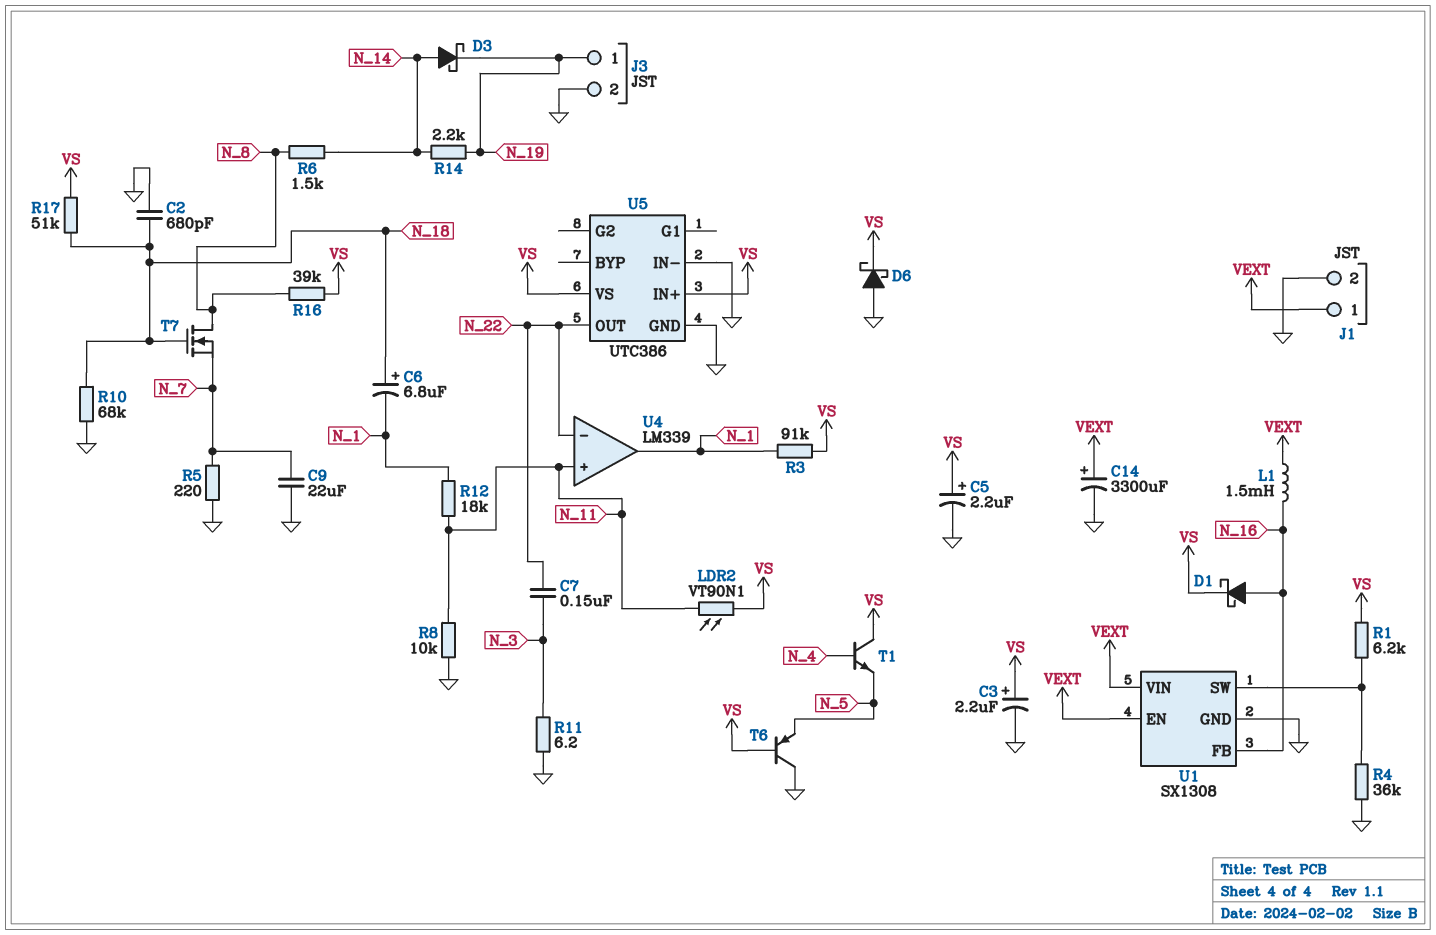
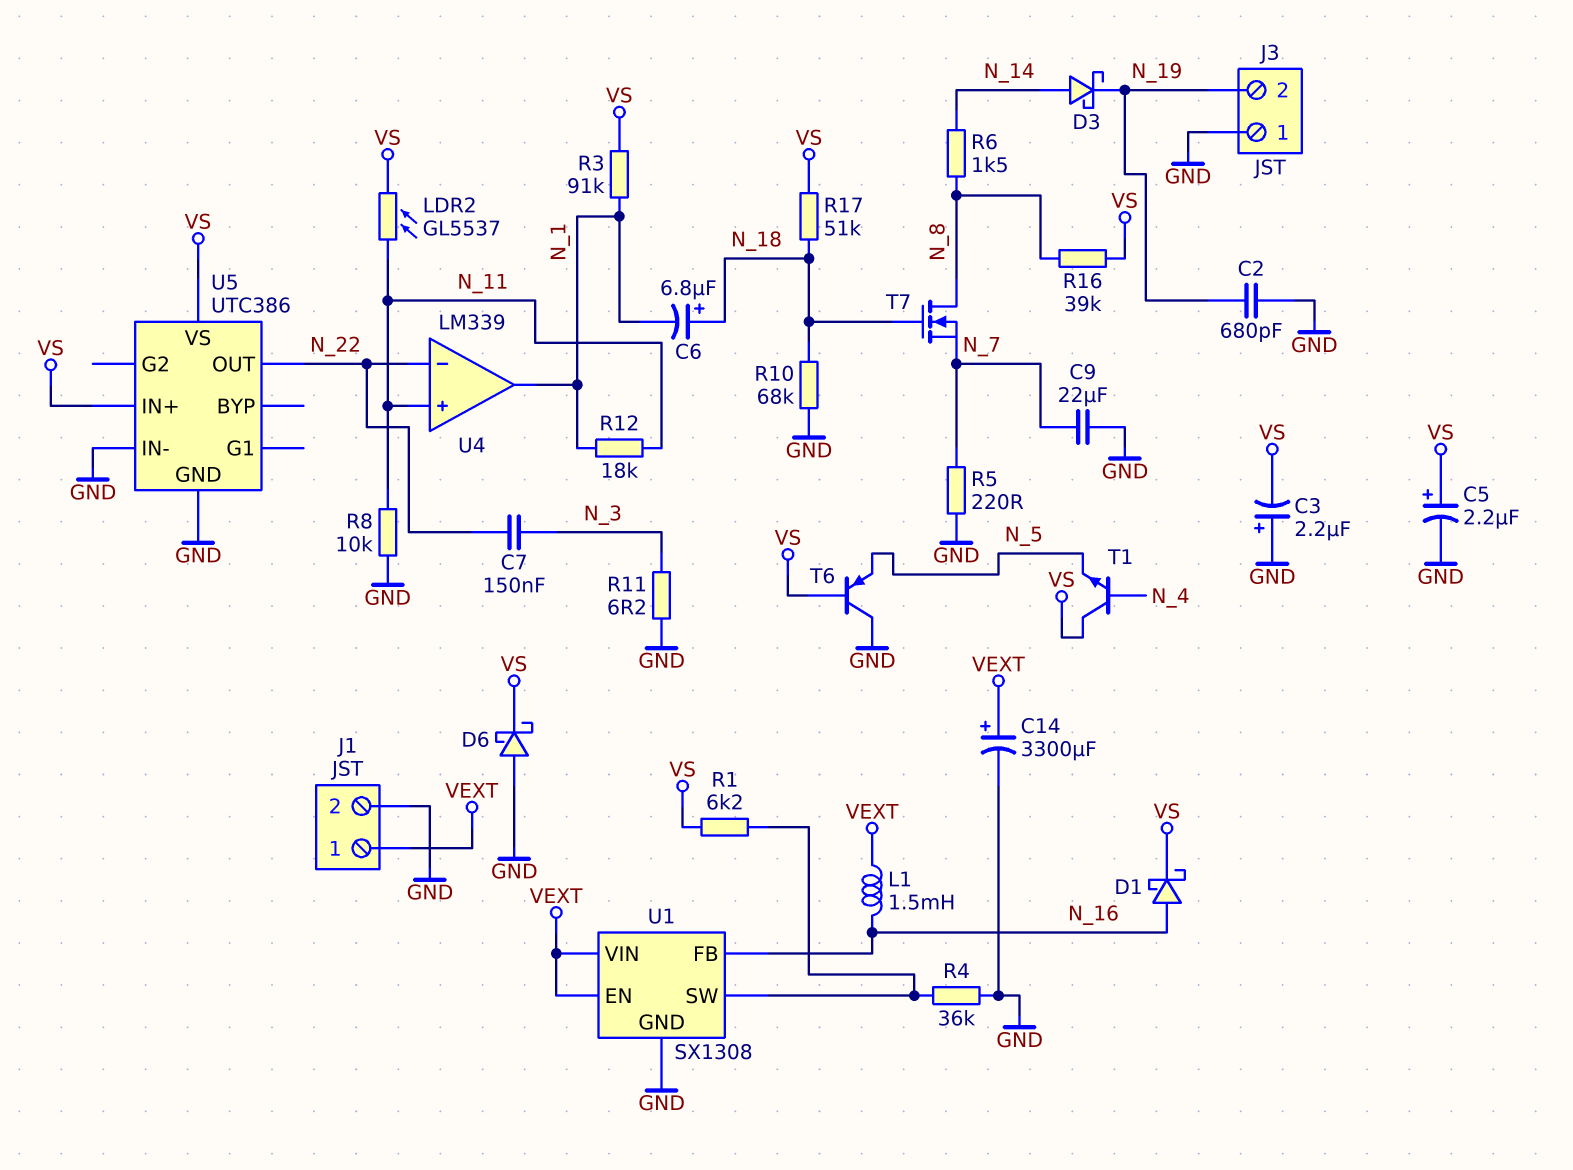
C2: 680pF (GND, N_18) -> 680pF (GND, N_19)
C3: 2.2uF (plus VS, minus GND) -> 2.2uF (plus GND, minus VS)
J3 pin 1: N_19 -> GND
J3 pin 2: GND -> N_19
LDR2: VT90N1 (N_11, VS) -> GL5537 (N_11, VS)
R14: 2.2k (N_14, N_19) -> none

